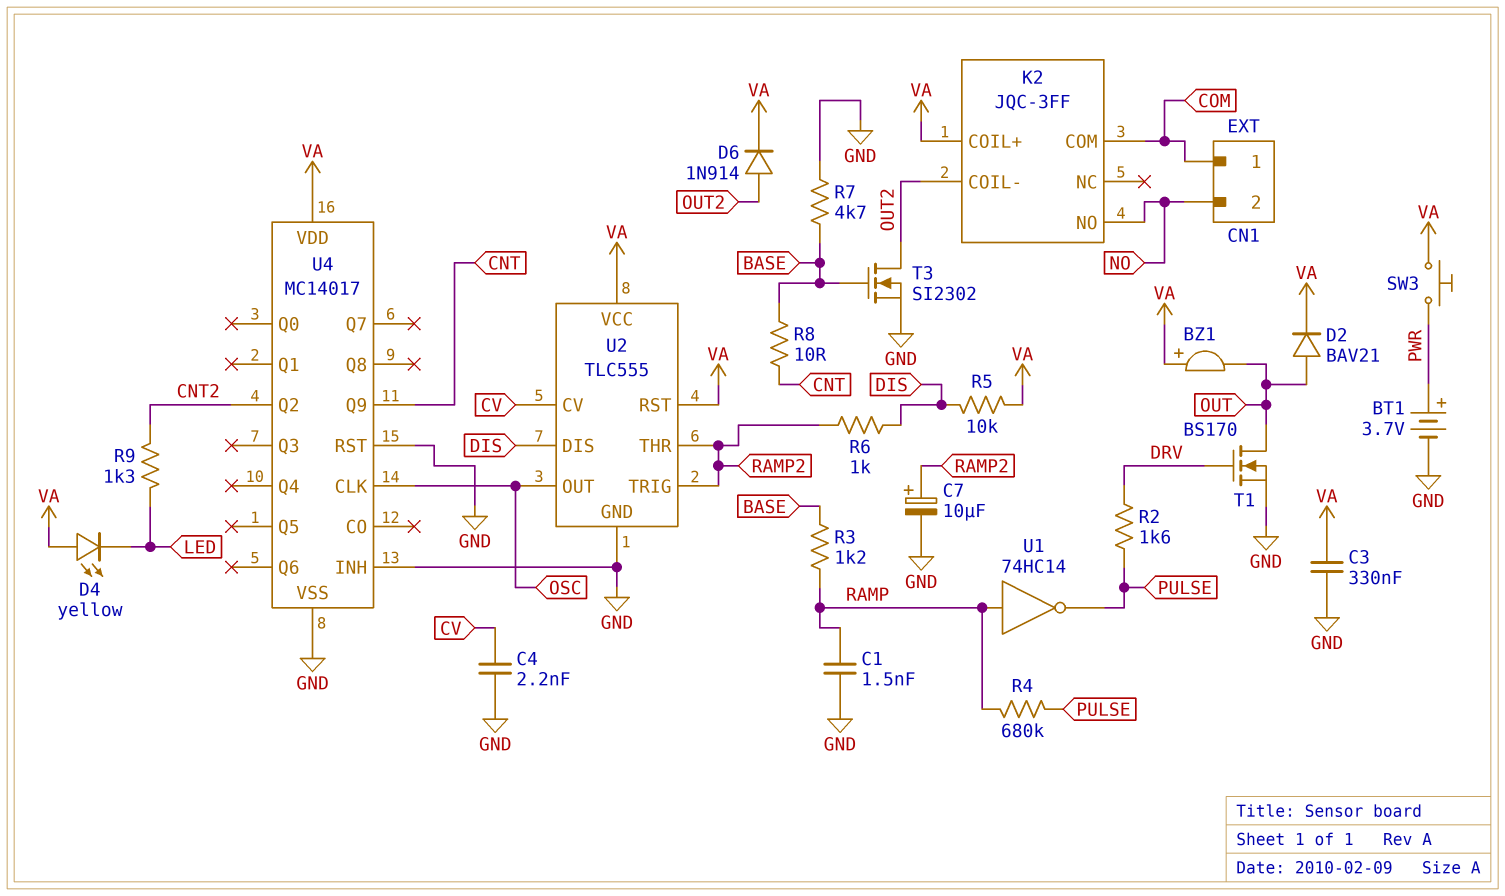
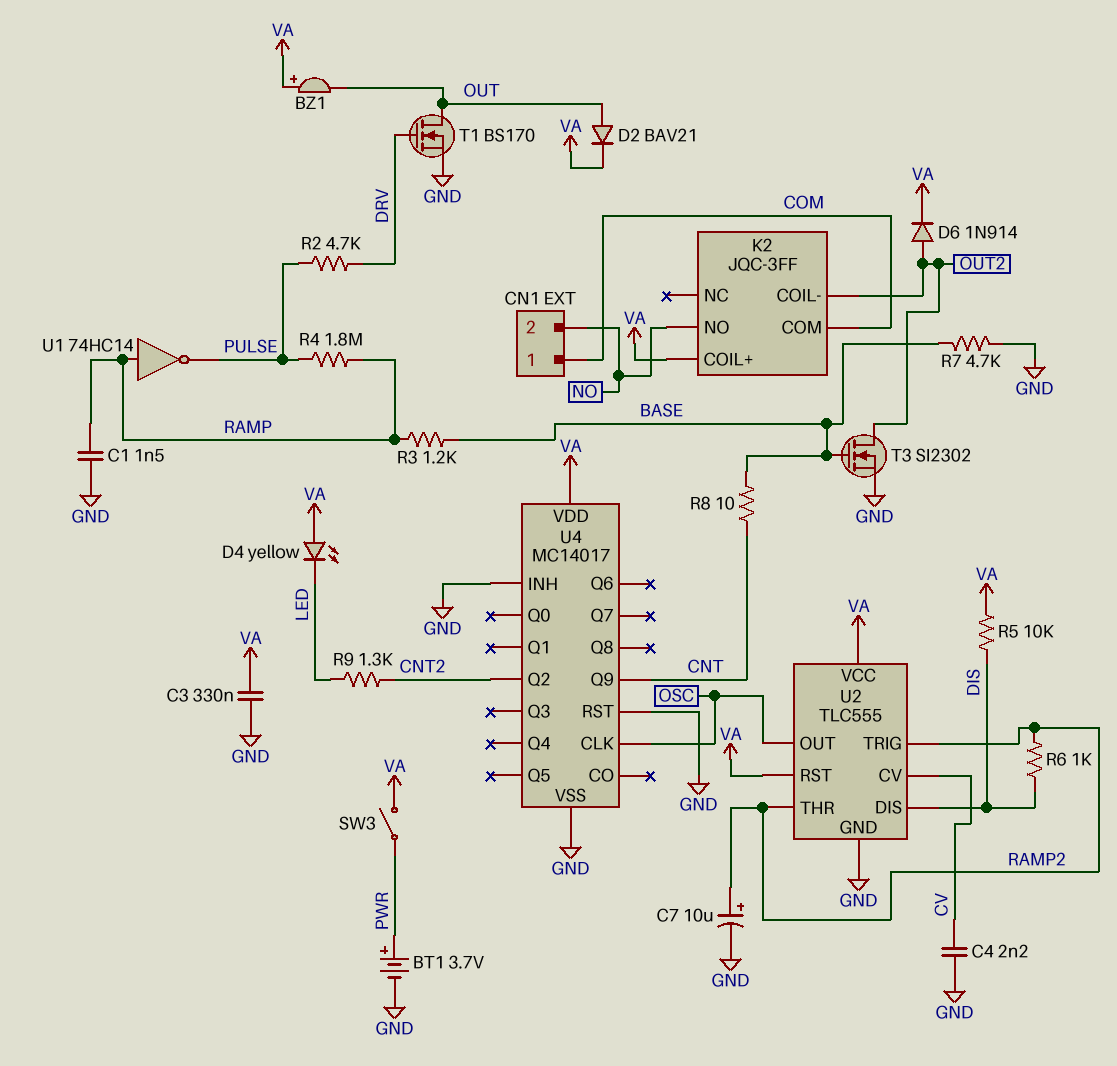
R2: 1.6k (DRV, PULSE) -> 4.7k (DRV, PULSE)
R4: 680k (PULSE, RAMP) -> 1.8M (PULSE, RAMP)
SW3: button (PWR, VA) -> switch (PWR, VA)

